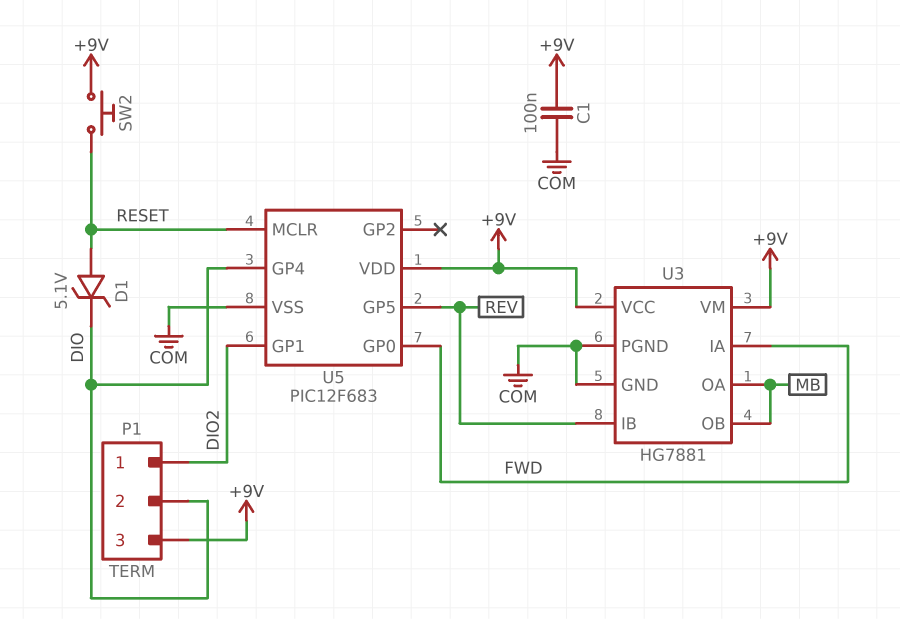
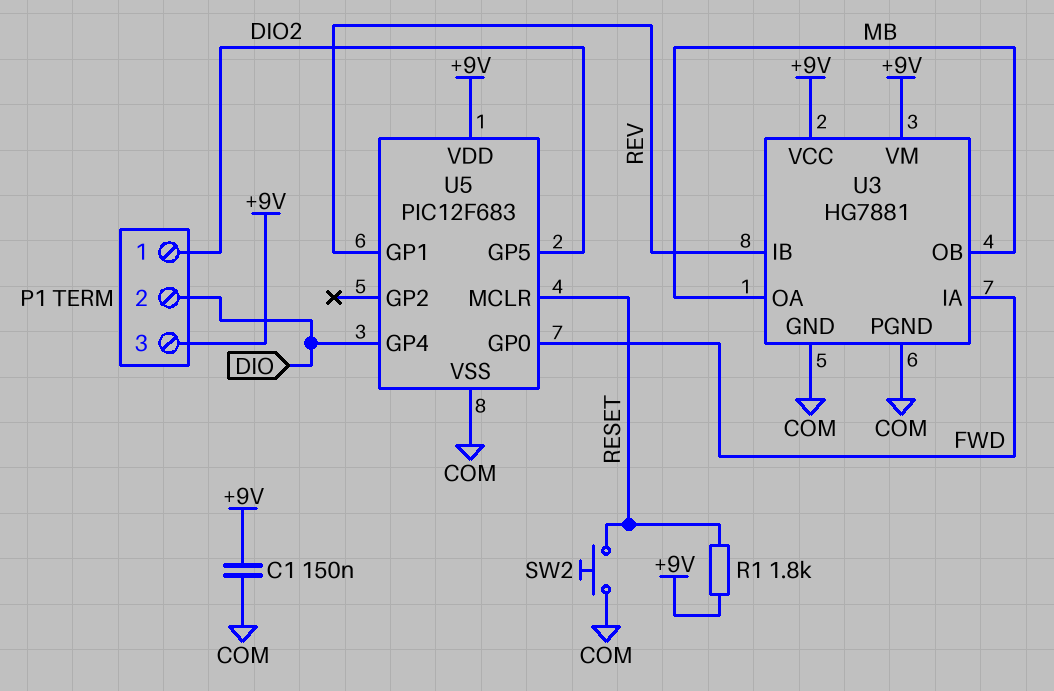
C1: 100nF (+9V, COM) -> 150nF (+9V, COM)
D1: zener 5.1V (A RESET, K DIO) -> none
R1: none -> 1.8k (+9V, RESET)
SW2: button (+9V, RESET) -> button (COM, RESET)
U5 pin GP1: DIO2 -> REV
U5 pin GP5: REV -> DIO2

